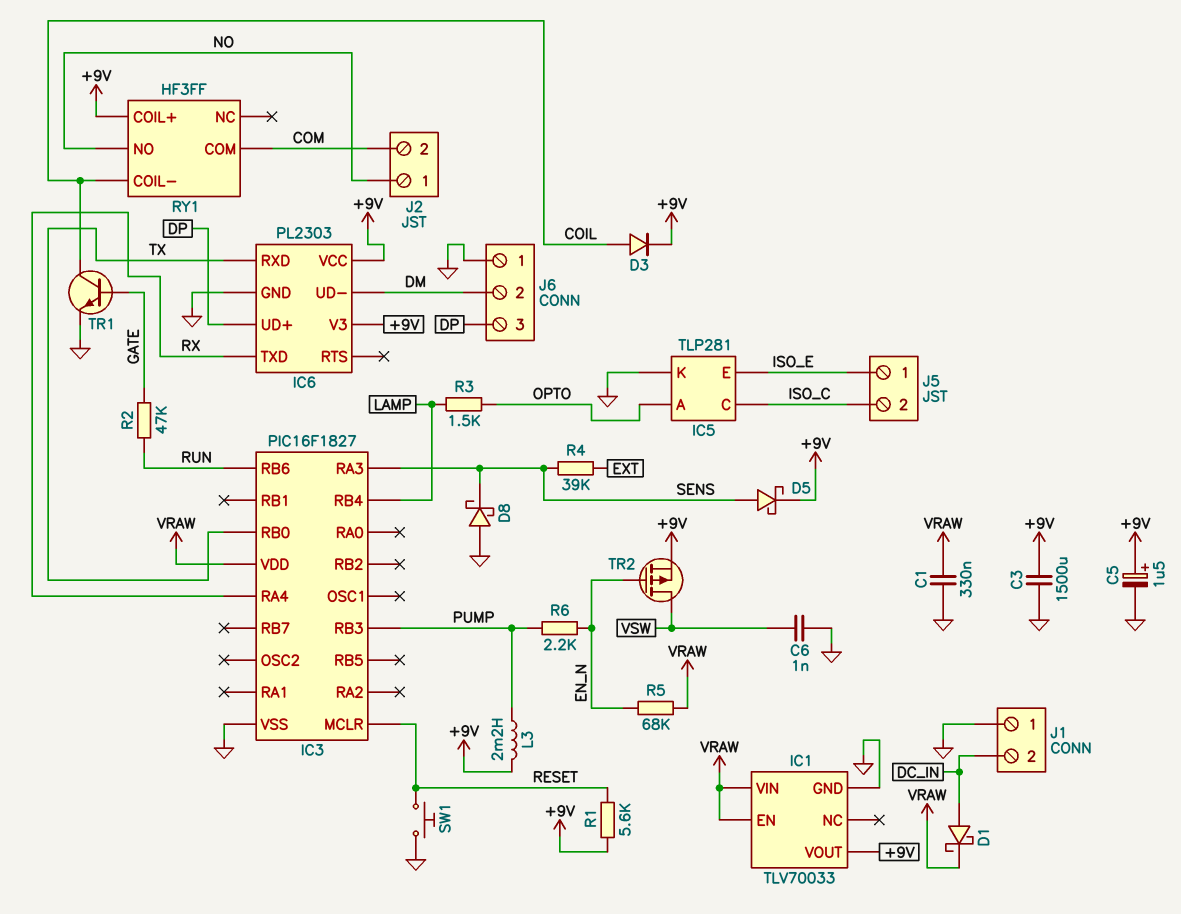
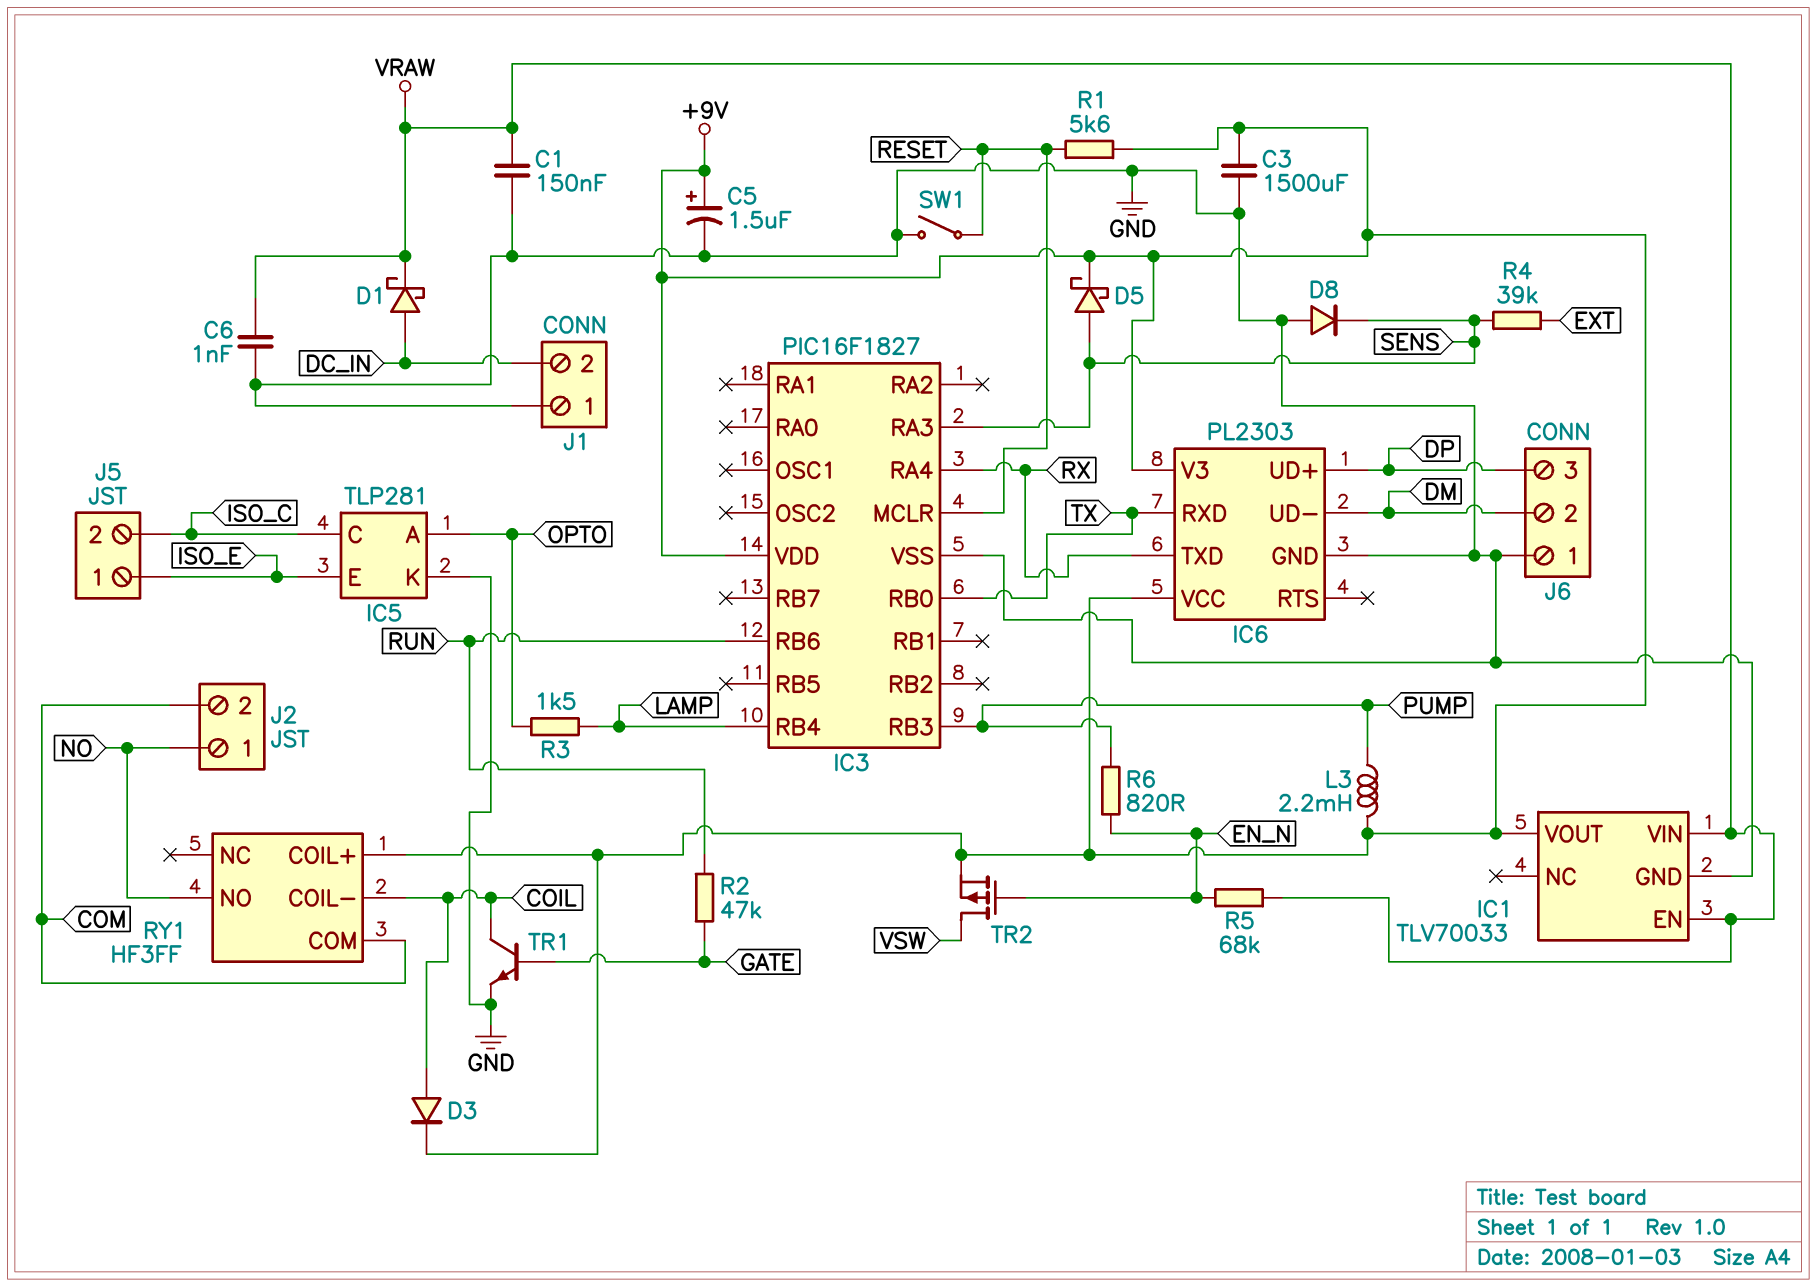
C1: 330nF (GND, VRAW) -> 150nF (GND, VRAW)
C6: 1nF (GND, VSW) -> 1nF (GND, VRAW)
D8: schottky (A GND, K SENS) -> diode (A GND, K SENS)
IC3 pin VDD: VRAW -> +9V
R6: 2.2k (EN_N, PUMP) -> 820 (EN_N, PUMP)
SW1: button (GND, RESET) -> switch (GND, RESET)

